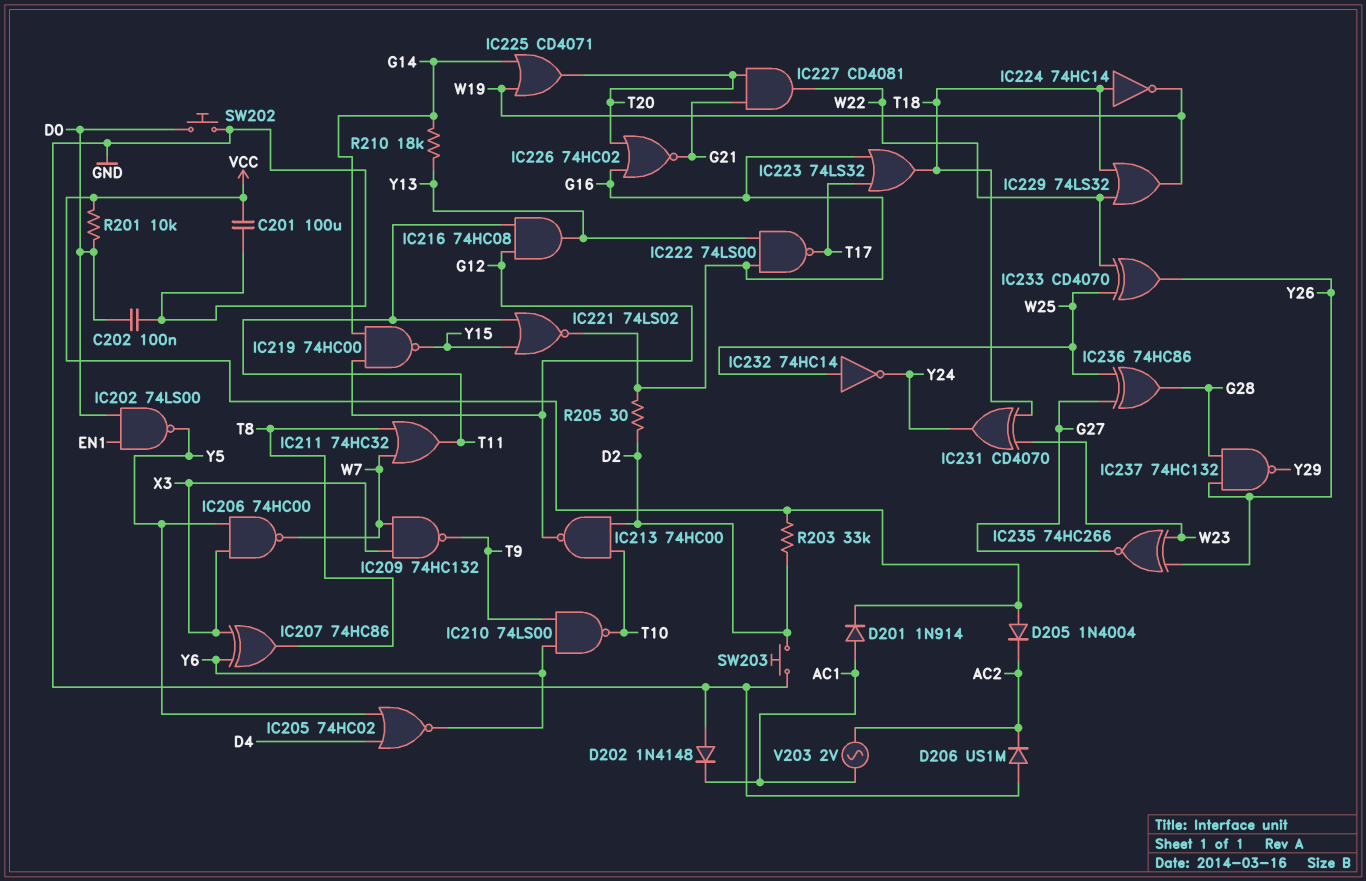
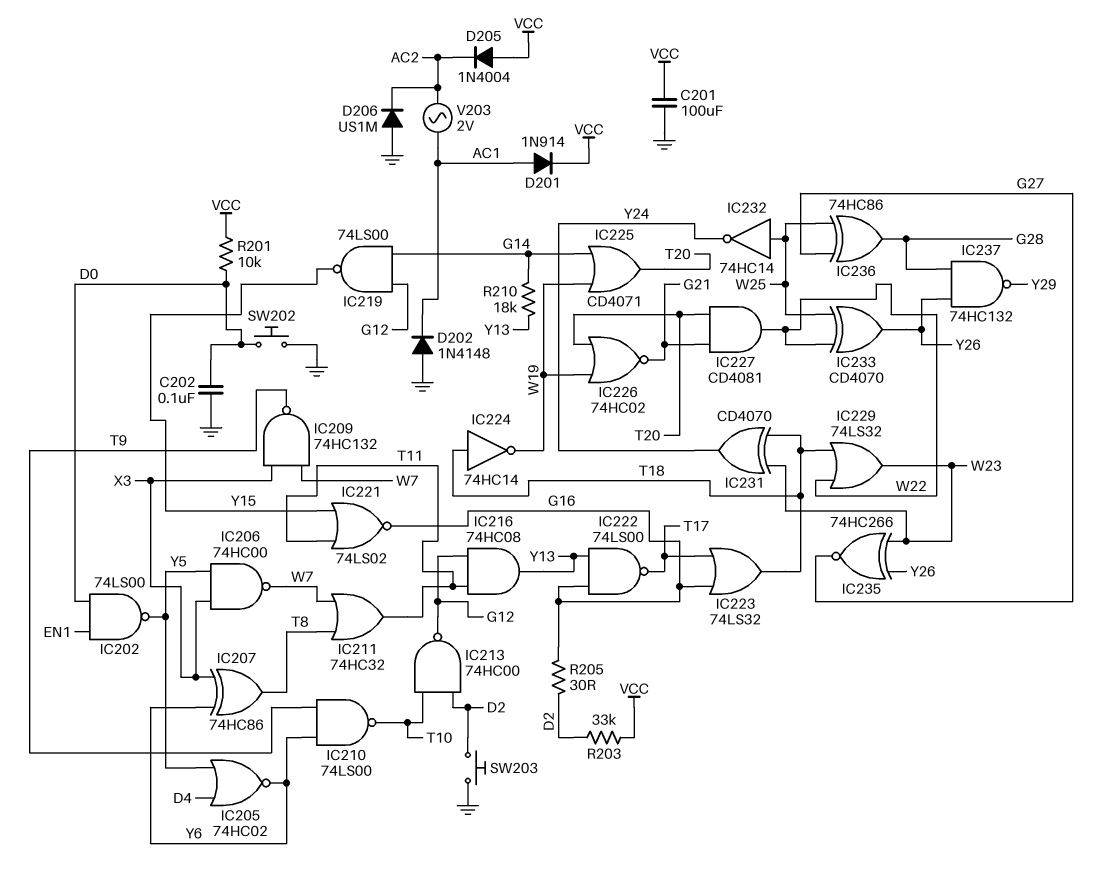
IC219: NAND 74HC00 (in G12, in G14, out Y15) -> NAND 74LS00 (in G12, in G14, out Y15)
IC226: NOR 74HC02 (in G16, in T20, out G21) -> NOR 74HC02 (in T20, in W19, out G21)
IC229: OR 74LS32 (in T18, in W22, out W19) -> OR 74LS32 (in T18, in W22, out W23)

